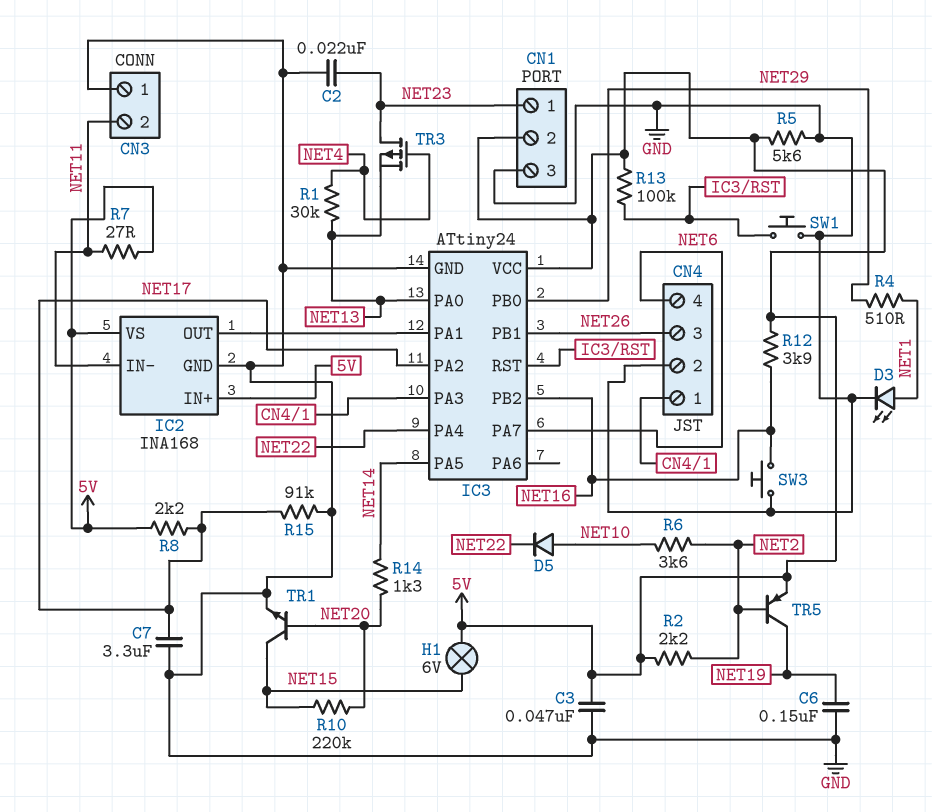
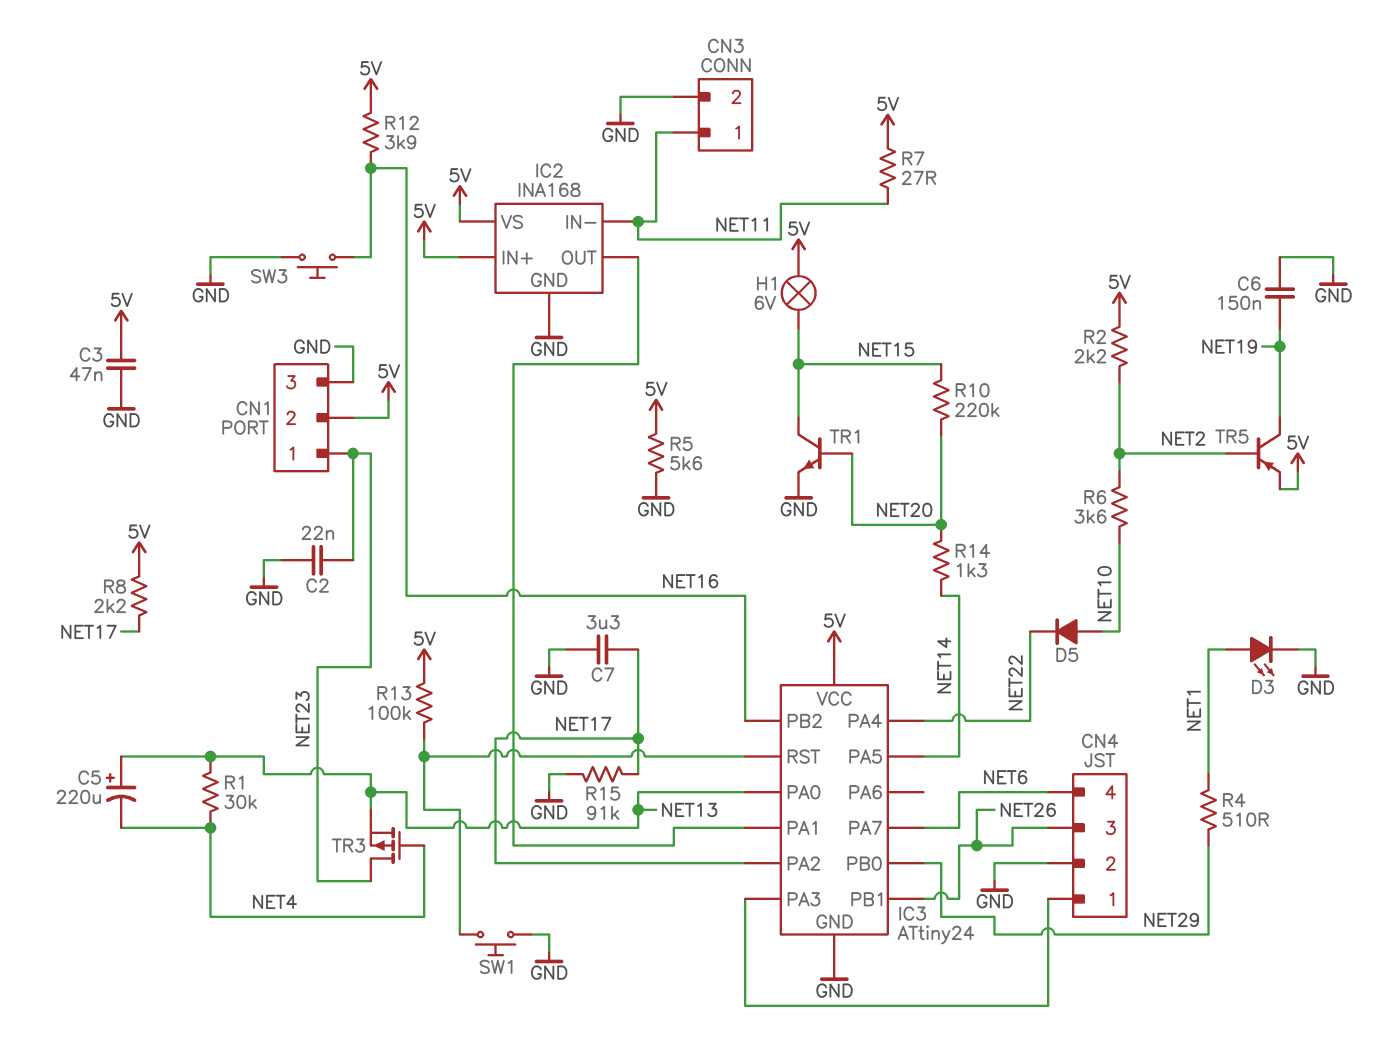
C5: none -> 220uF (plus NET13, minus NET4)
CN3 pin 1: GND -> NET11
CN3 pin 2: NET11 -> GND

